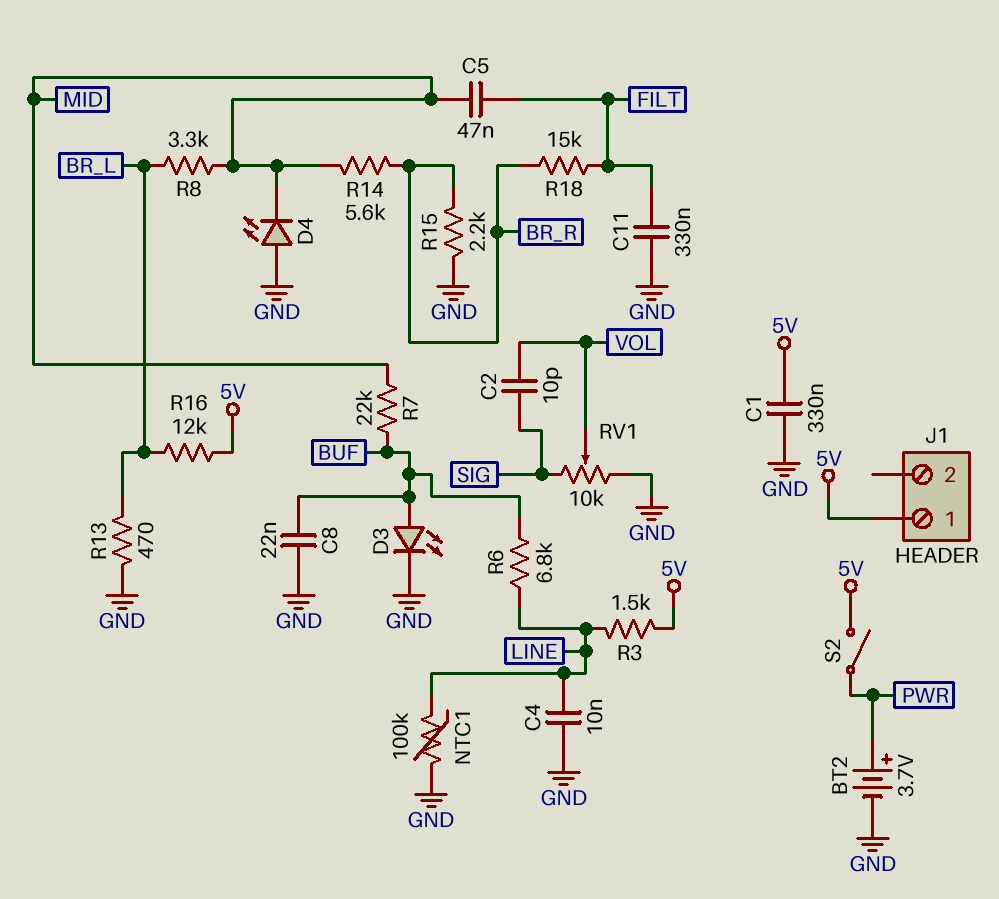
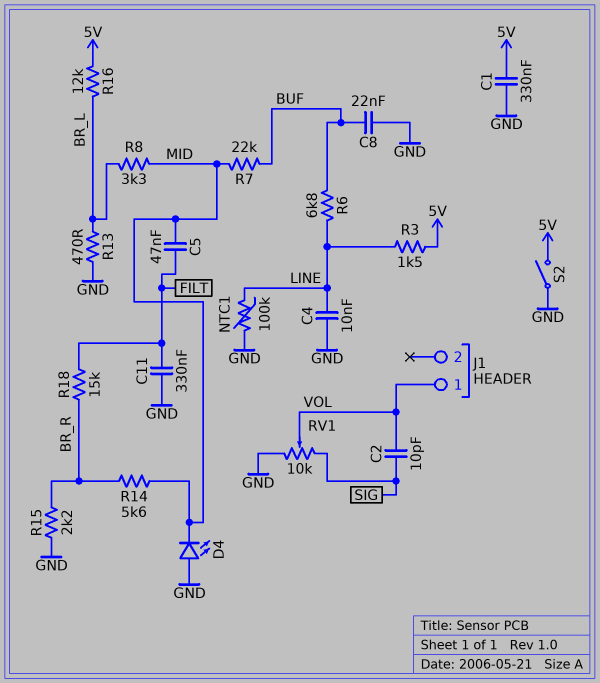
BT2: 3.7V (plus PWR, minus GND) -> none
D3: LED (A BUF, K GND) -> none
J1 pin 1: 5V -> VOL
S2: switch (5V, PWR) -> switch (5V, GND)

